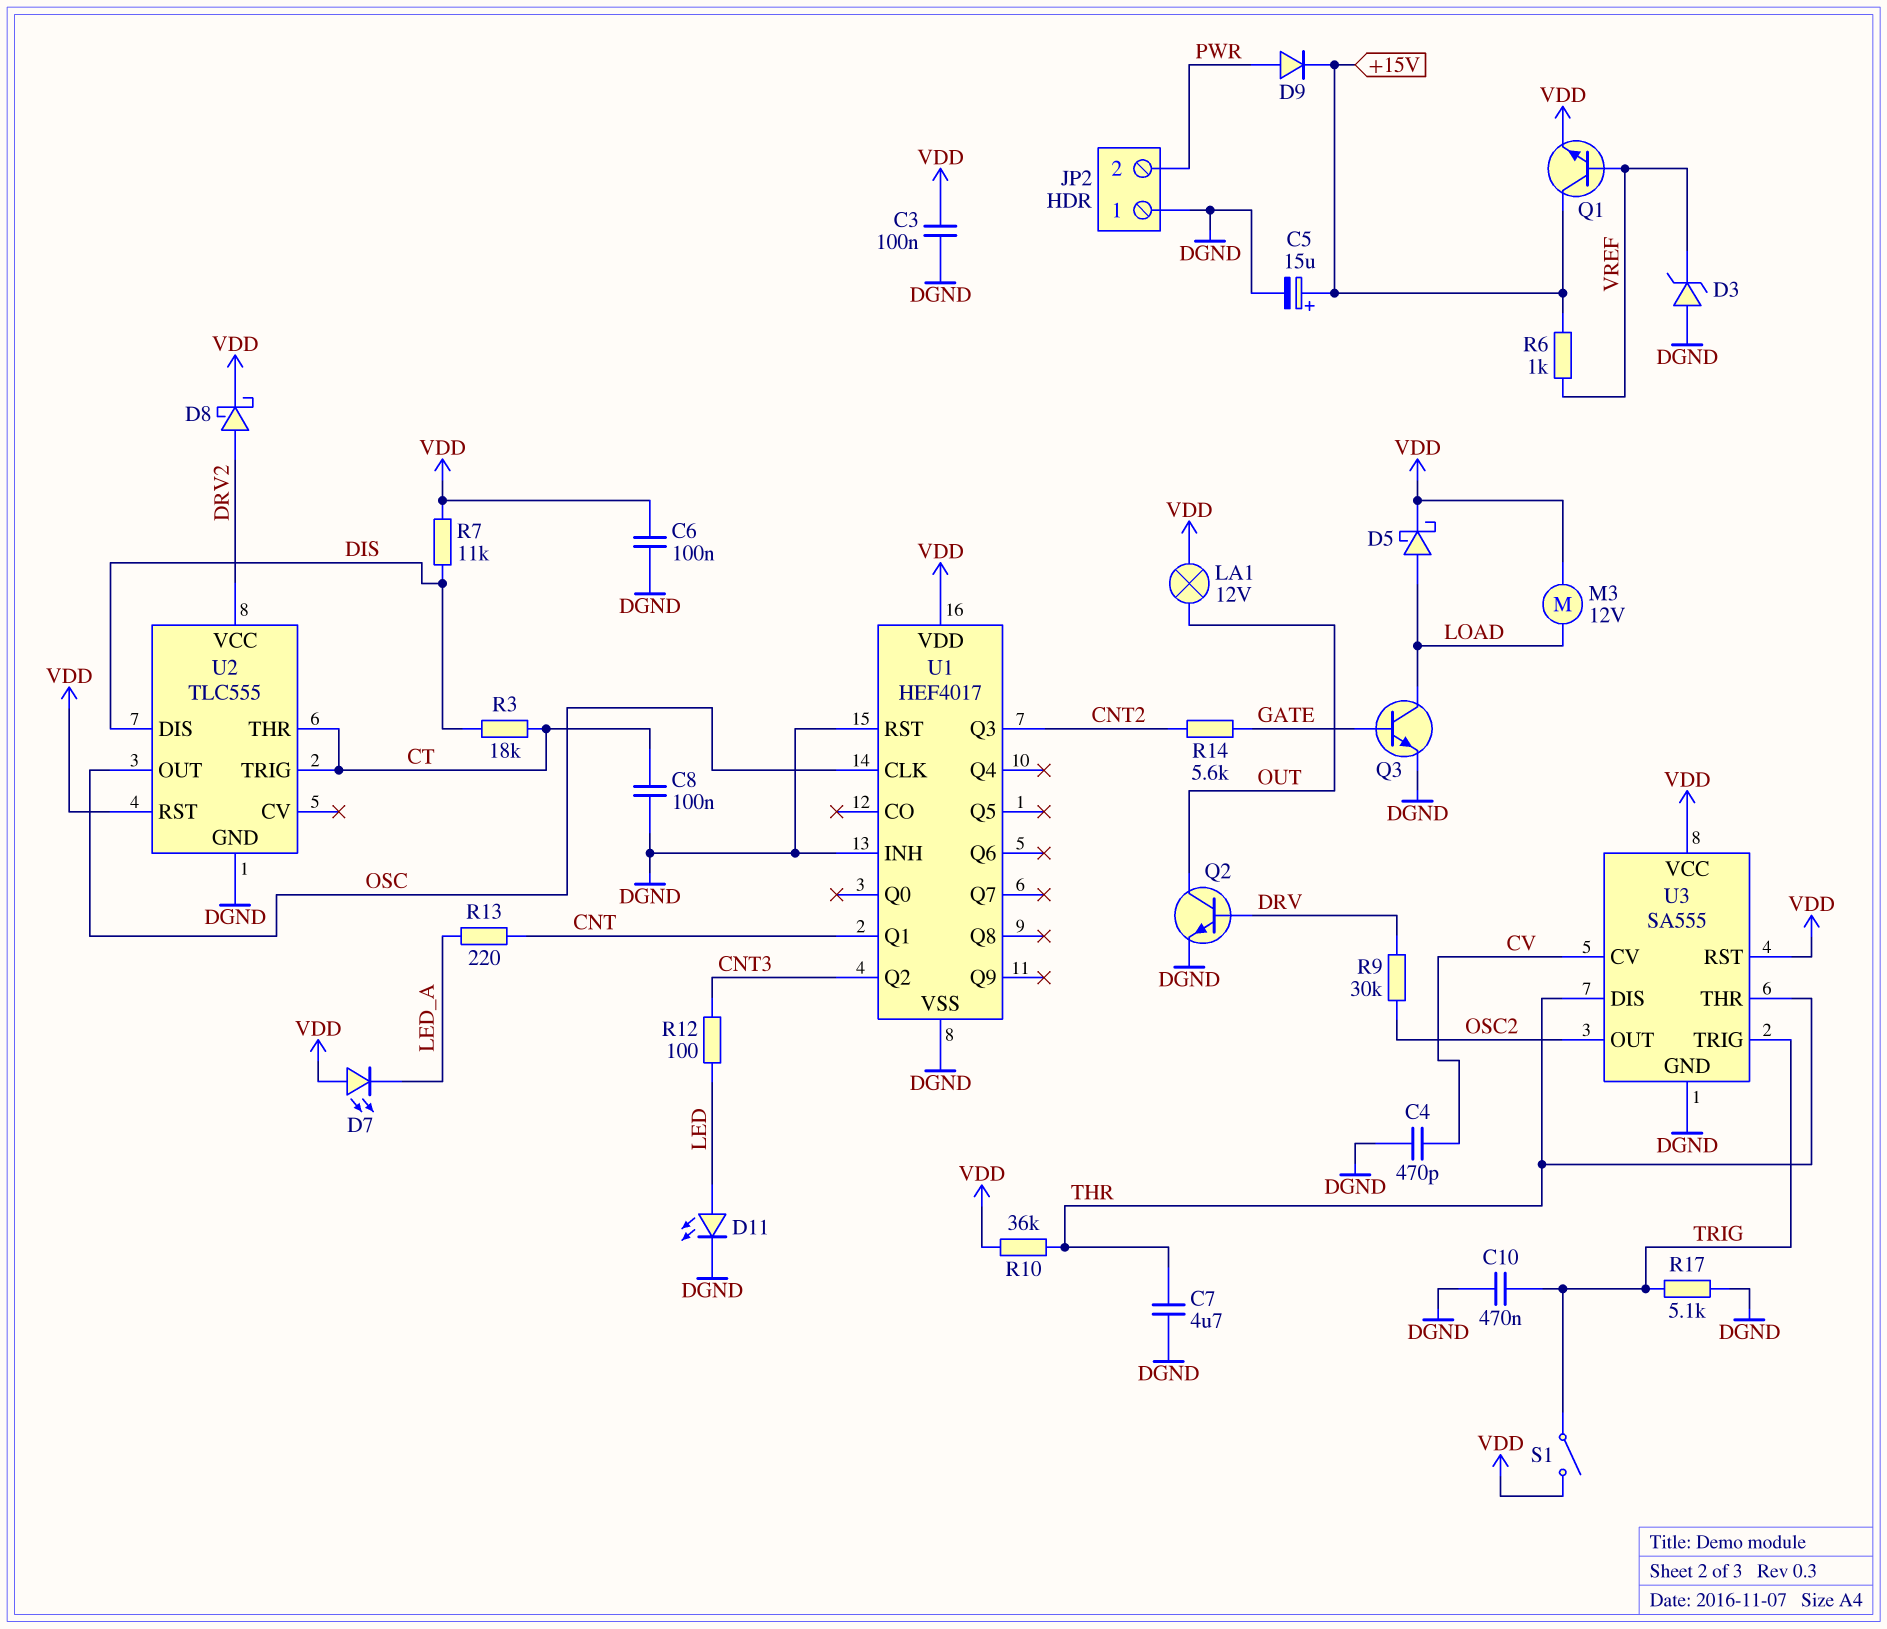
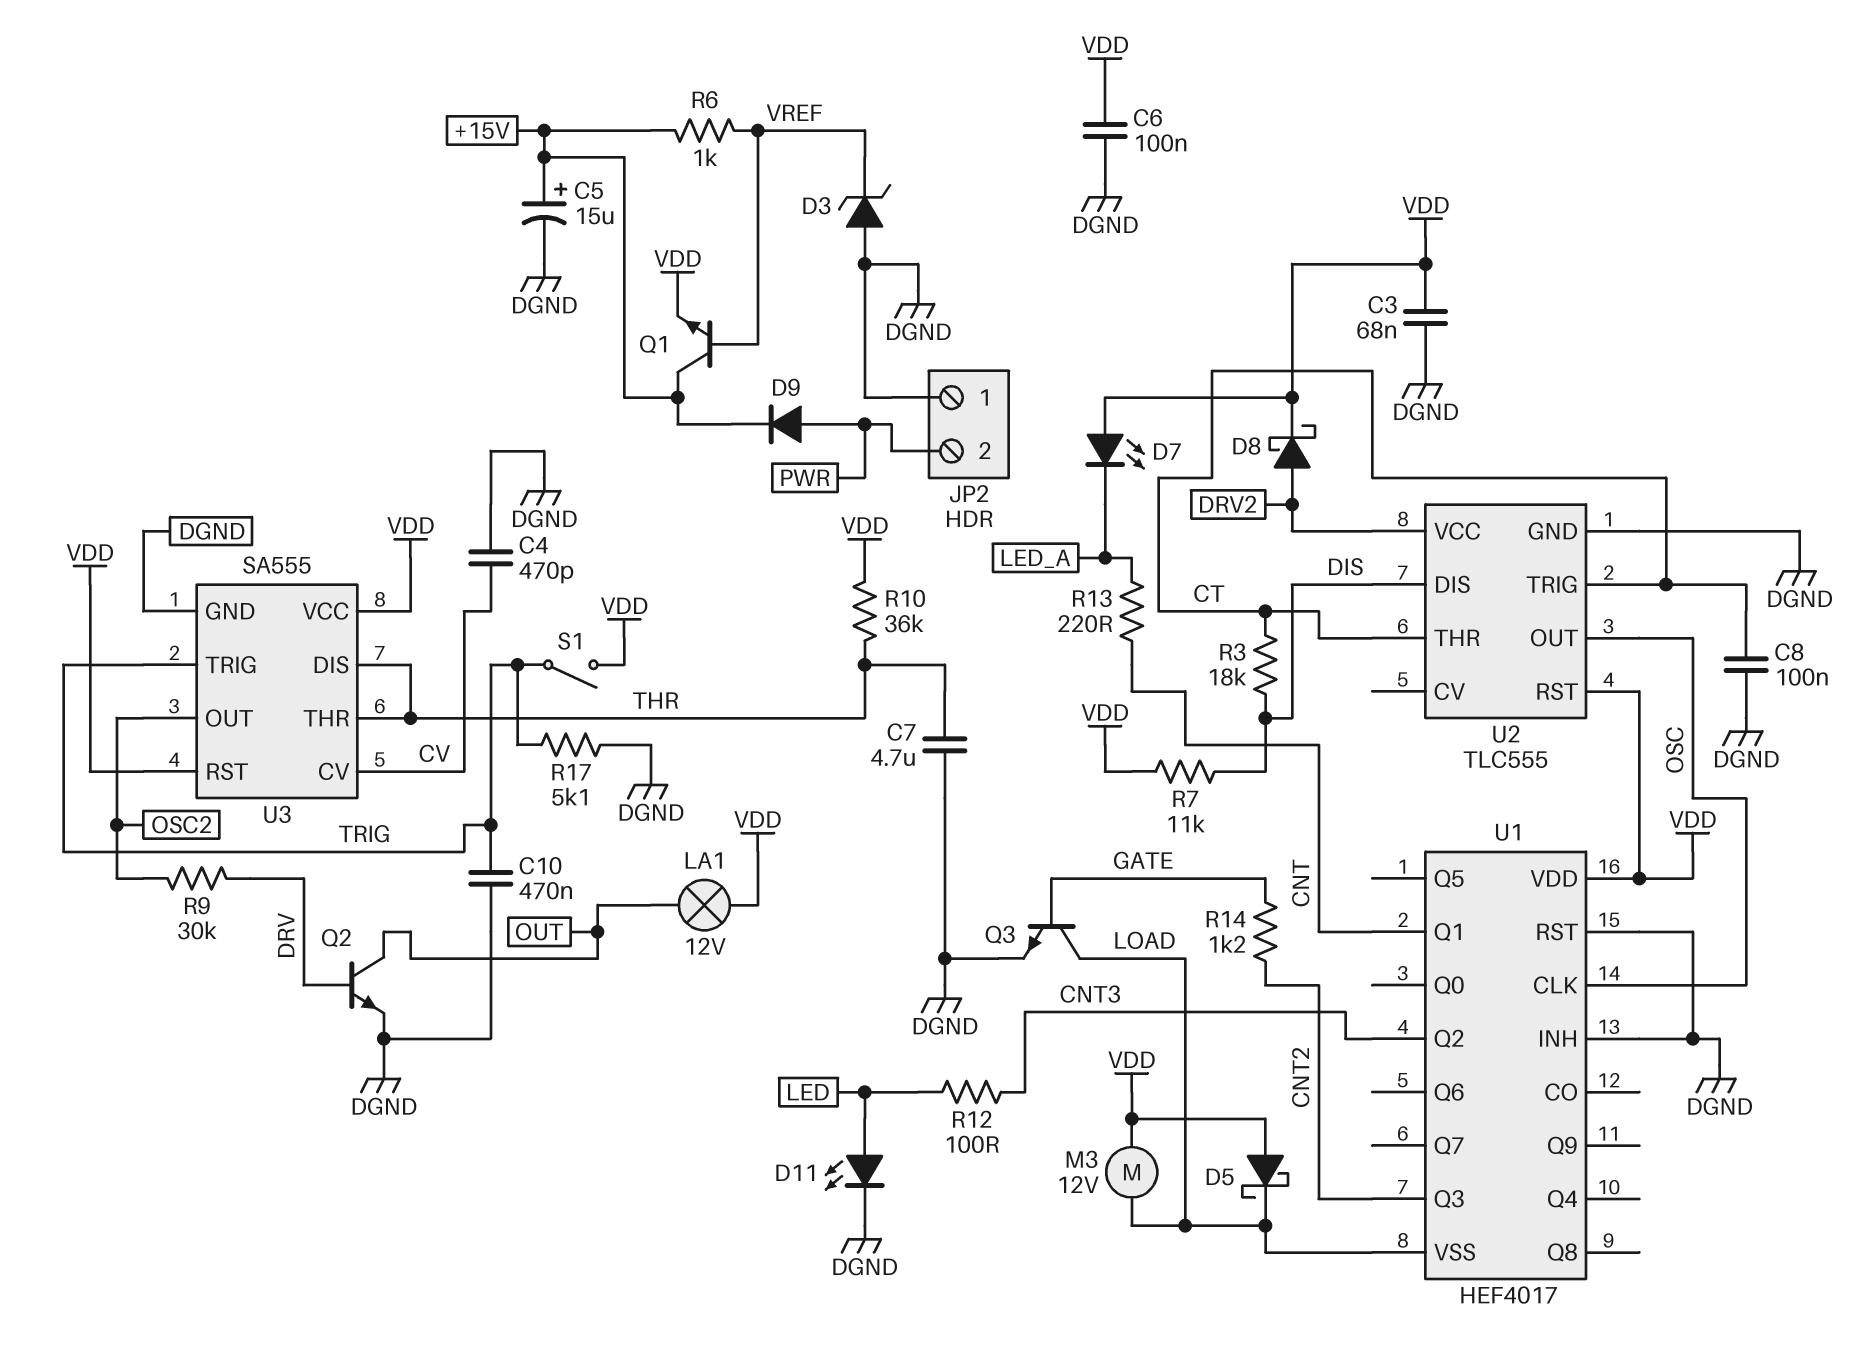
C3: 100nF (DGND, VDD) -> 68nF (DGND, VDD)
D5: schottky (A LOAD, K VDD) -> schottky (A VDD, K LOAD)
R14: 5.6k (CNT2, GATE) -> 1.2k (CNT2, GATE)
U1 pin VSS: DGND -> LOAD

